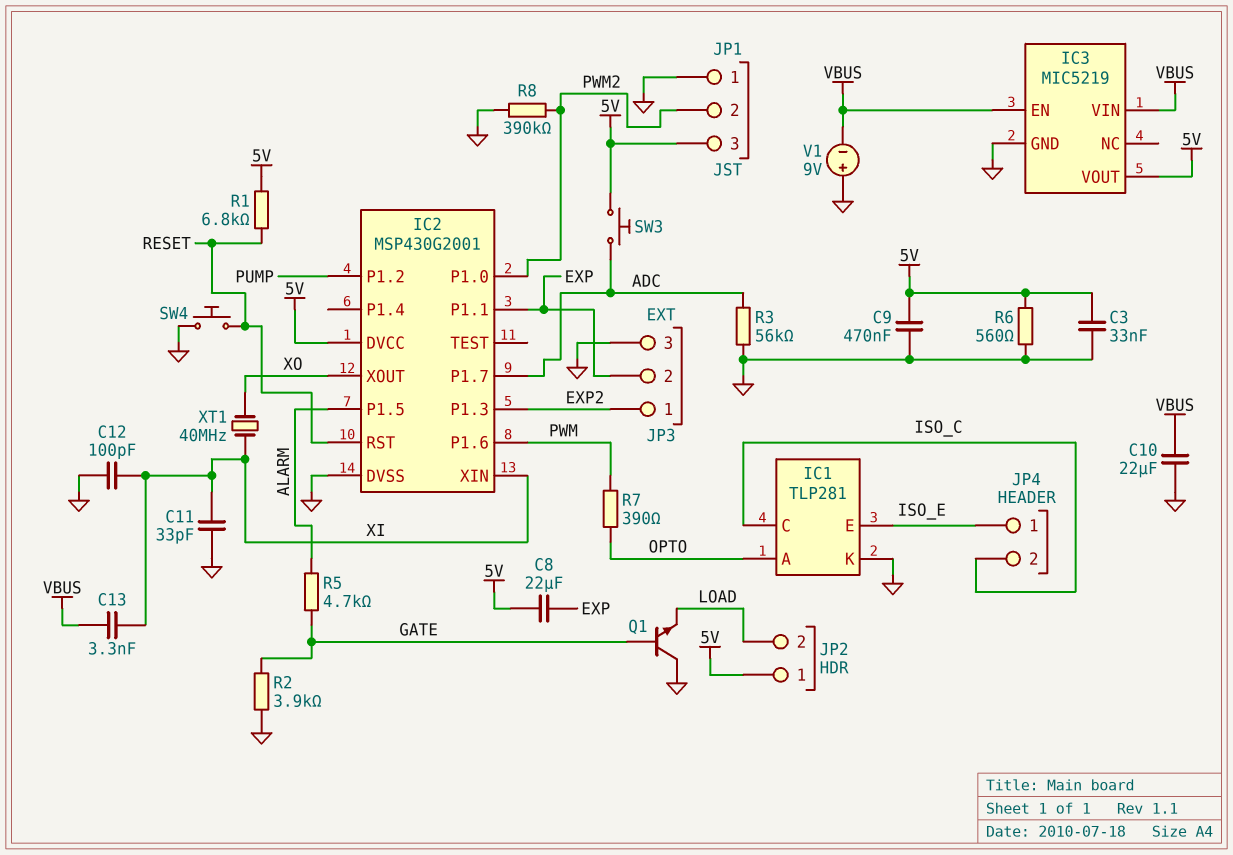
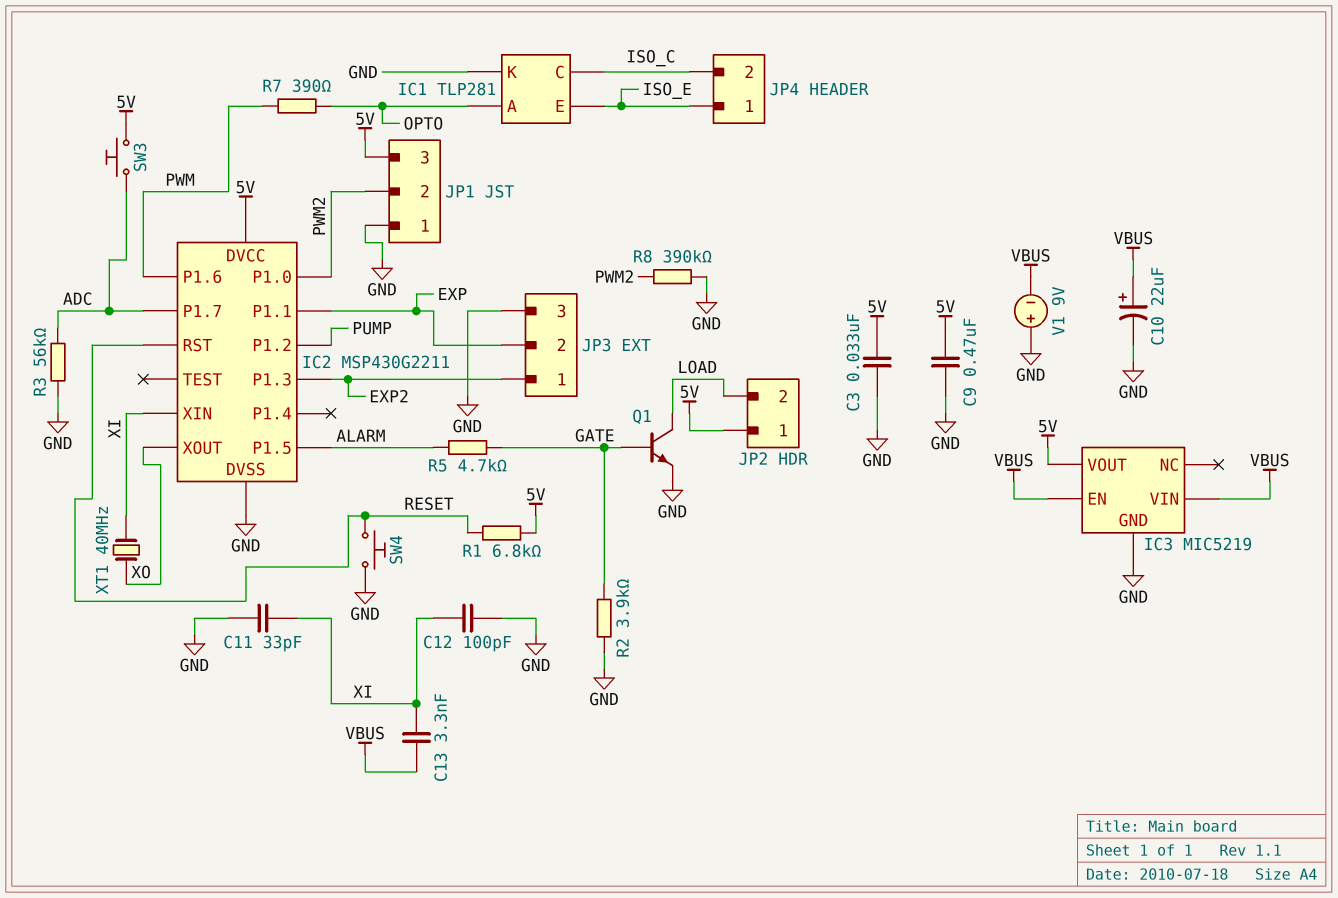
C8: 22uF (5V, EXP) -> none
C10: 22uF (GND, VBUS) -> 22uF (plus VBUS, minus GND)
IC2: MSP430G2001 -> MSP430G2211
Q1: NPN (B GATE, C GND, E LOAD) -> NPN (B GATE, C LOAD, E GND)
R6: 560 (5V, GND) -> none

